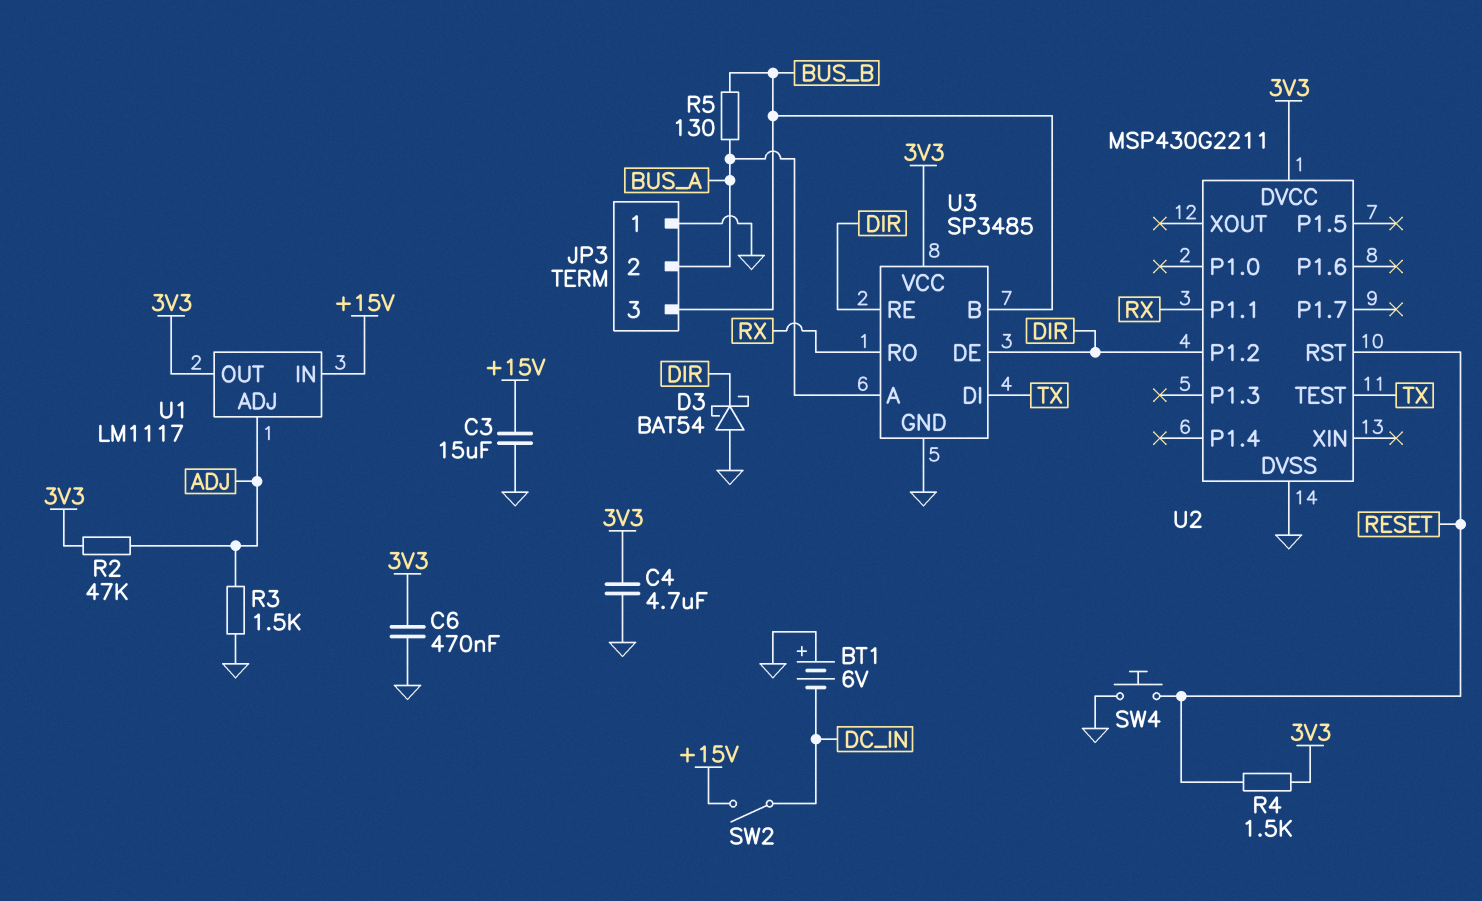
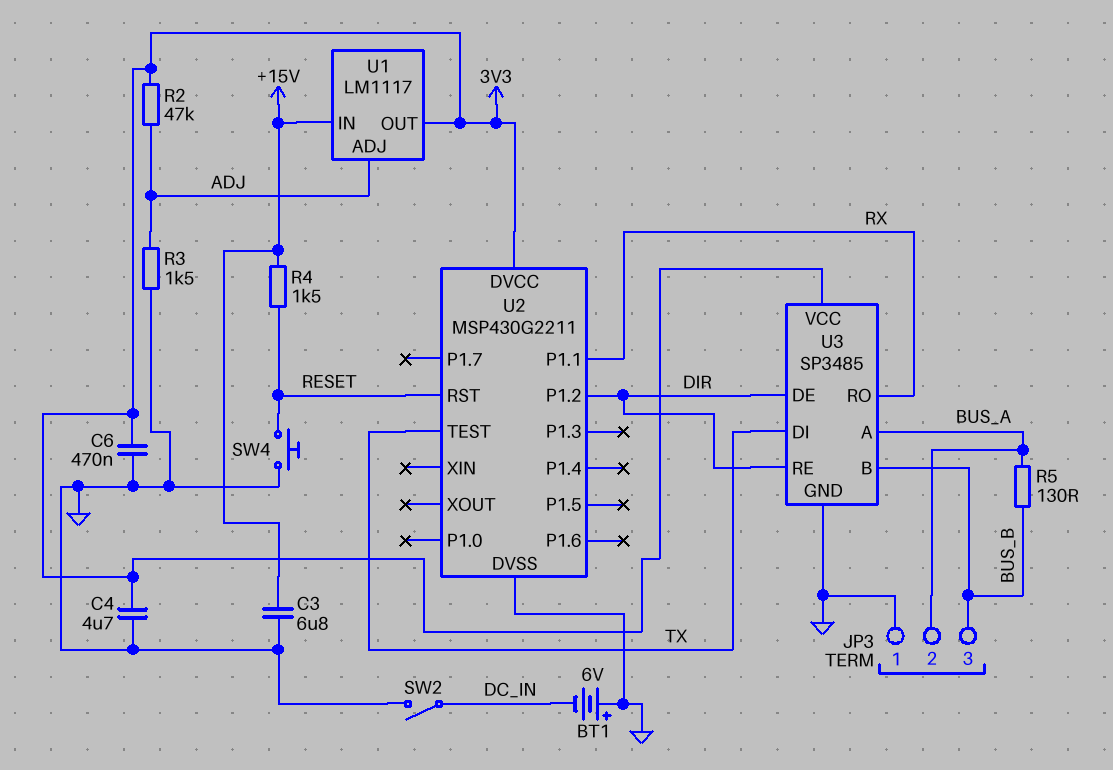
C3: 15uF (+15V, GND) -> 6.8uF (+15V, GND)
D3: schottky BAT54 (A GND, K DIR) -> none
R4: 1.5k (3V3, RESET) -> 1.5k (+15V, RESET)
SW2: switch (+15V, DC_IN) -> switch (DC_IN, GND)

